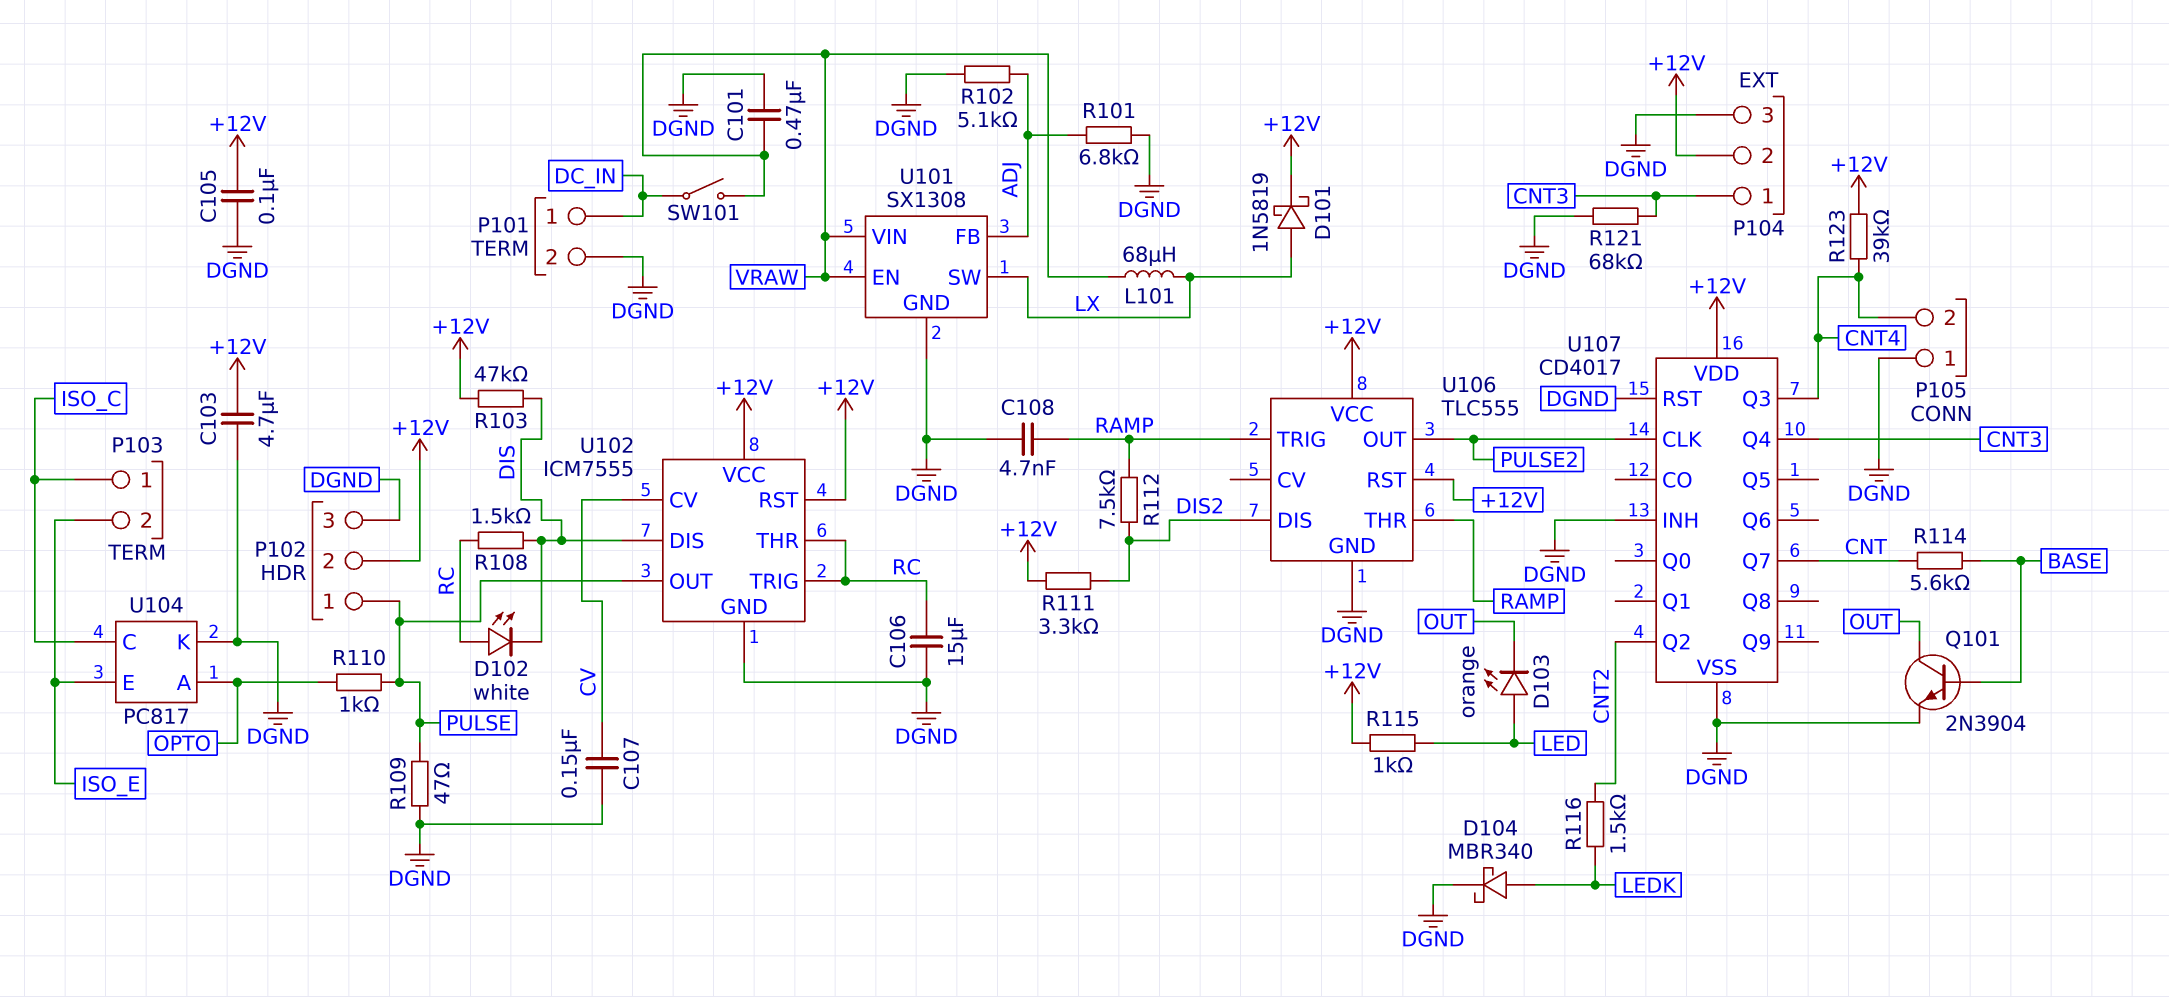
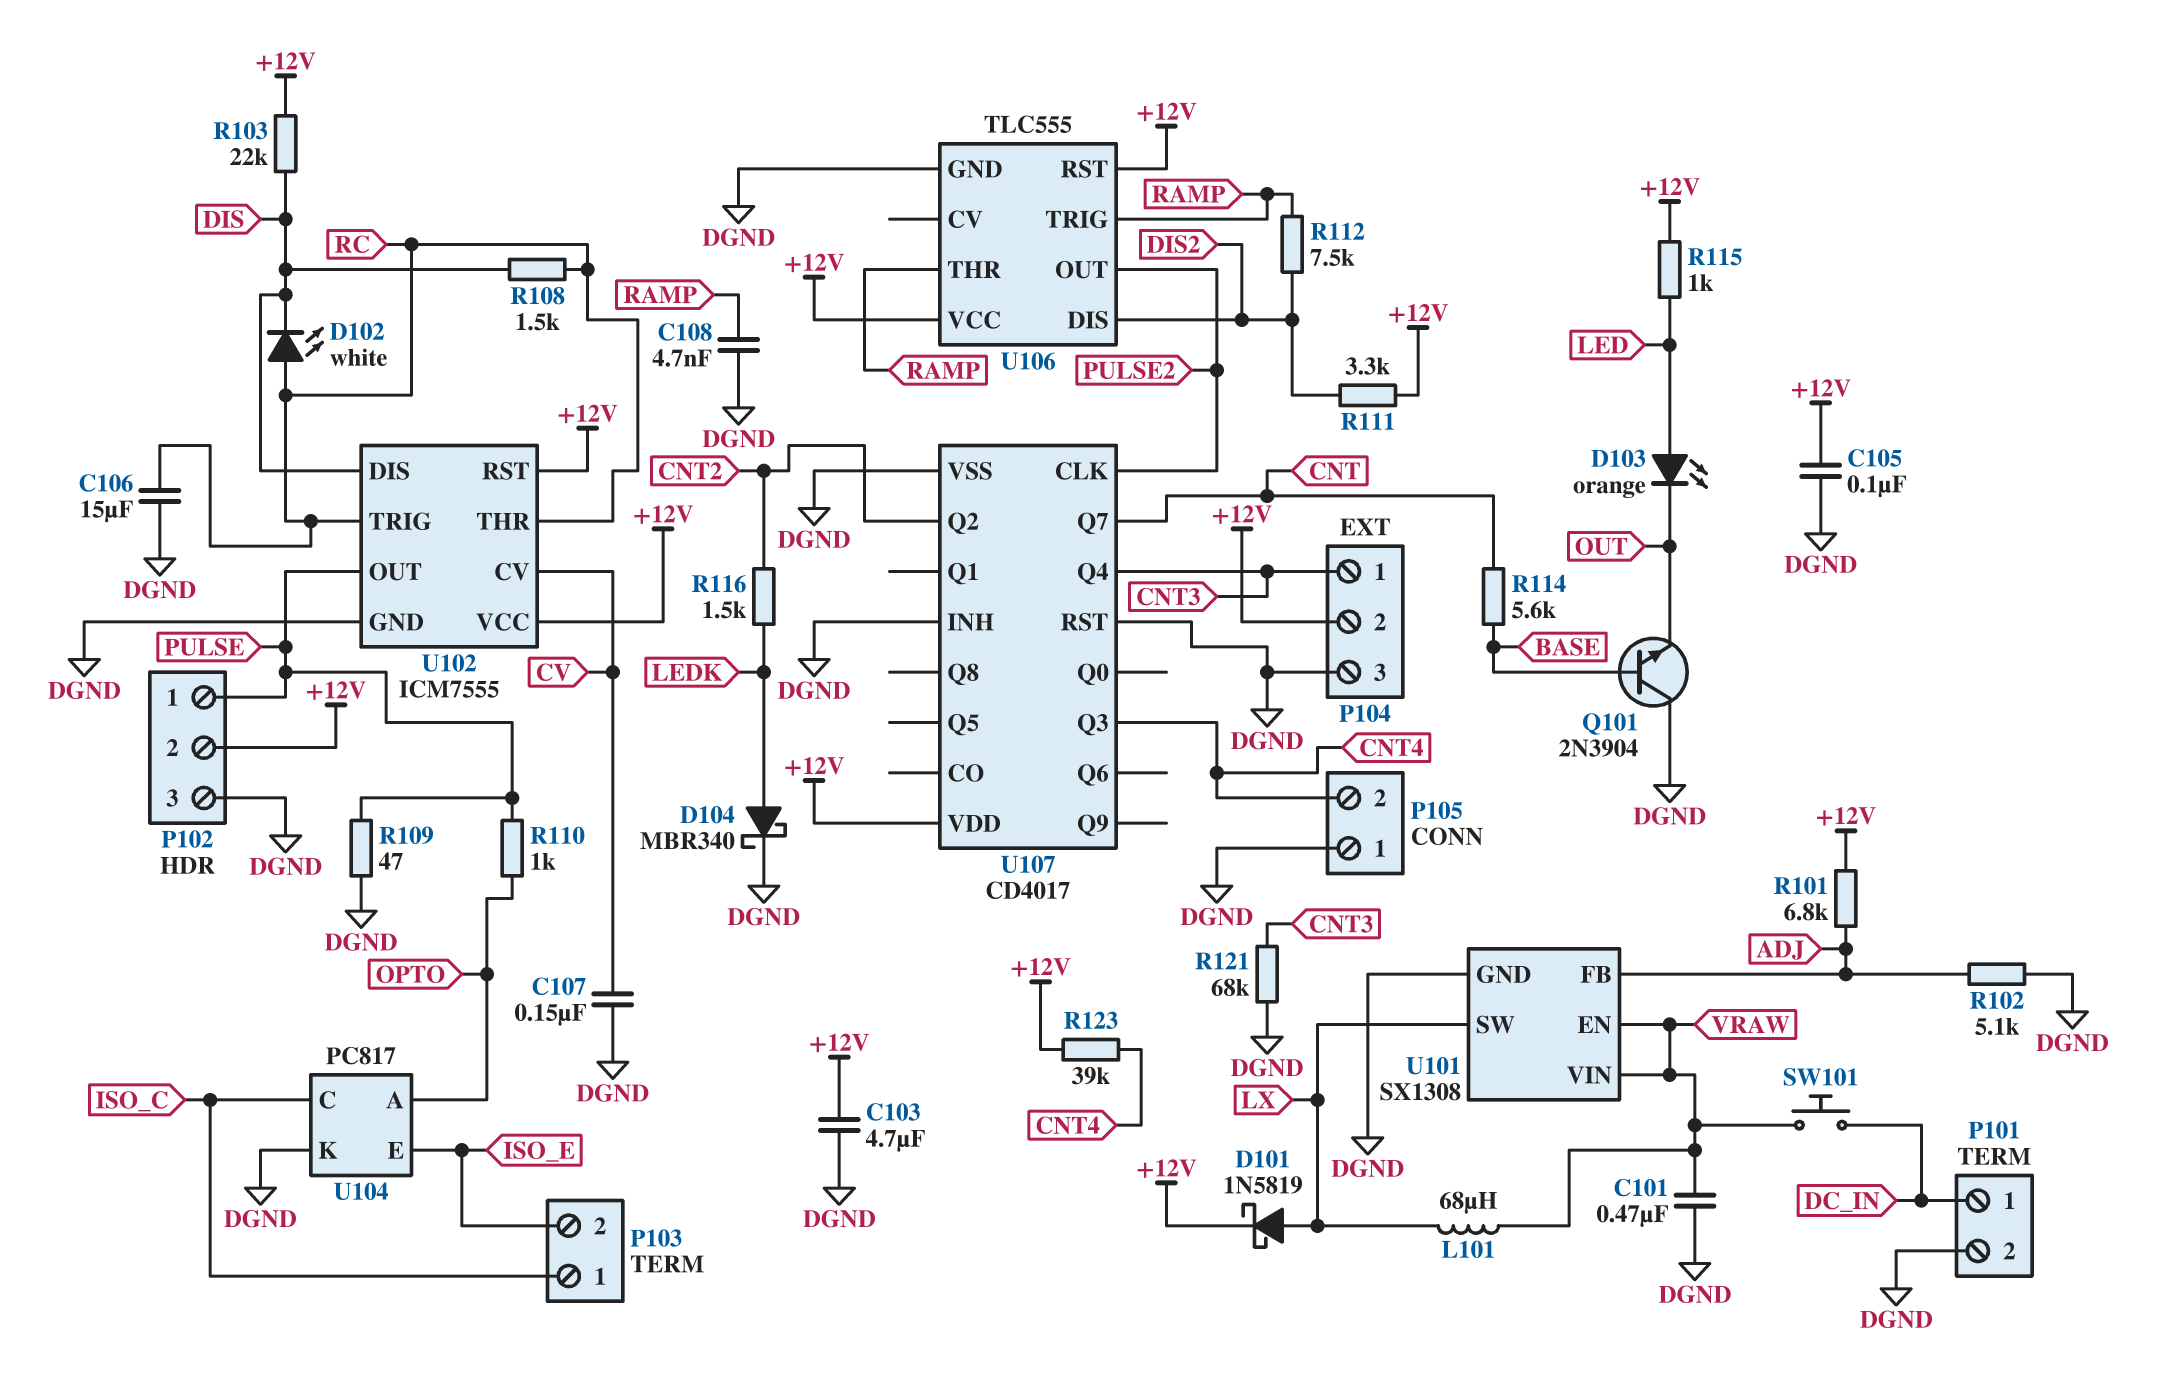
Q101: NPN 2N3904 (B BASE, C OUT, E DGND) -> NPN 2N3904 (B BASE, C DGND, E OUT)
R101: 6.8k (ADJ, DGND) -> 6.8k (+12V, ADJ)
R103: 47k (+12V, DIS) -> 22k (+12V, DIS)
SW101: switch (DC_IN, VRAW) -> button (DC_IN, VRAW)

